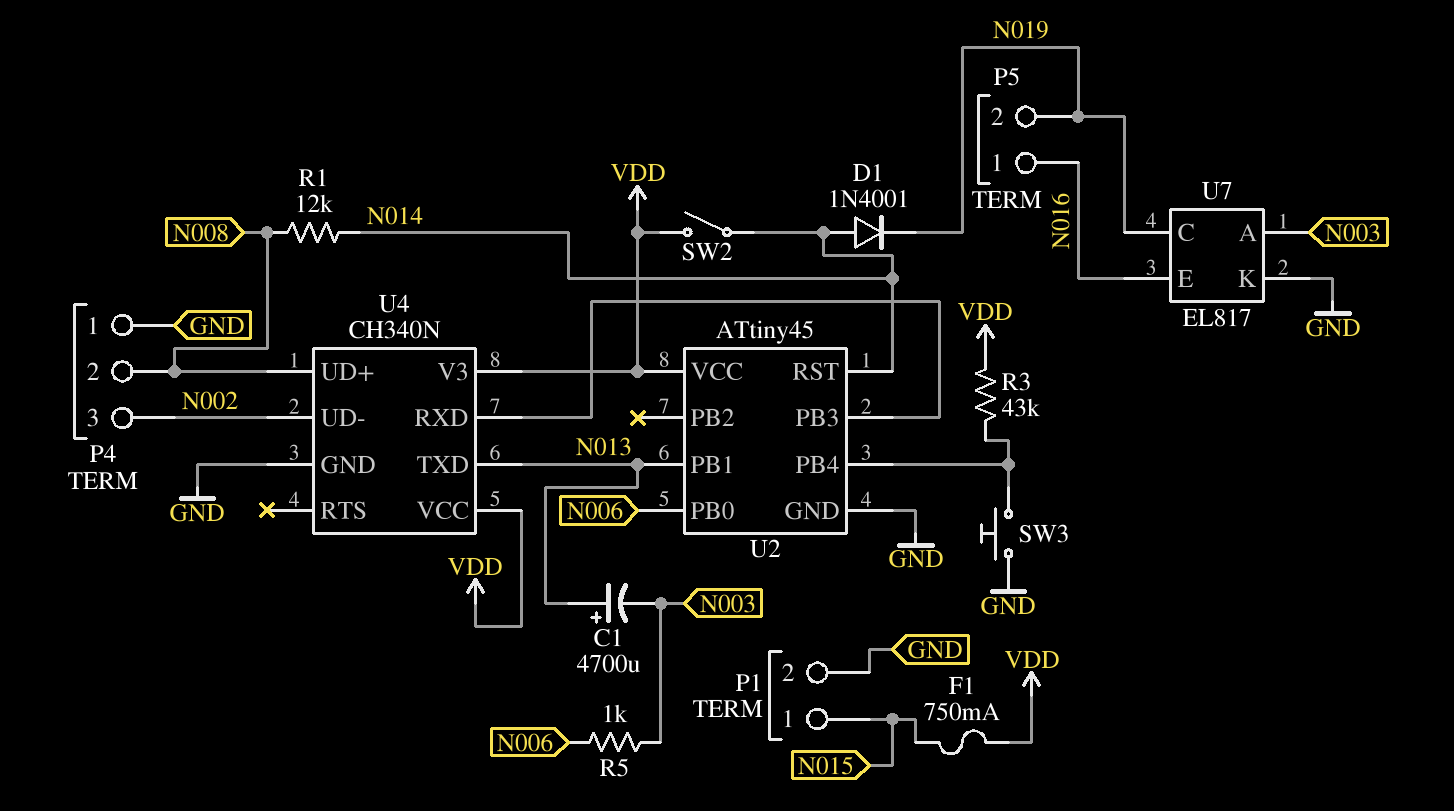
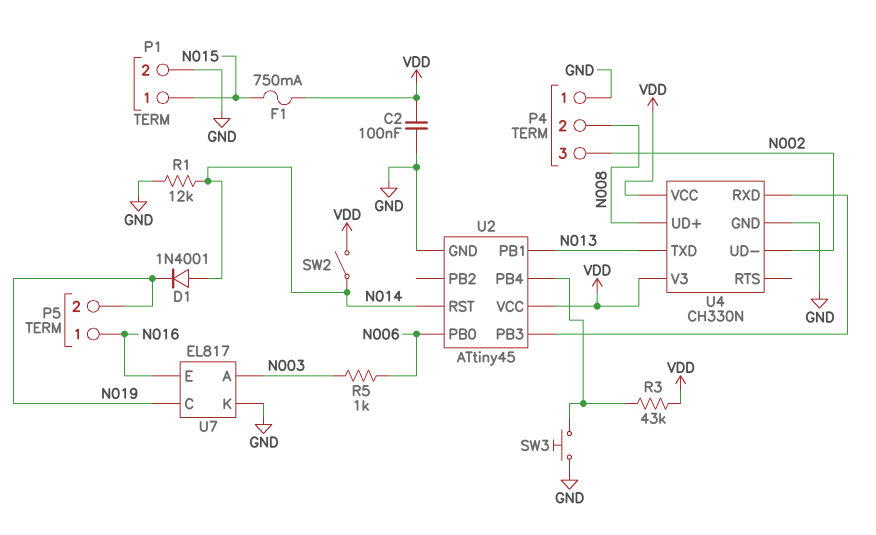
C1: 4700uF (plus N013, minus N003) -> none
C2: none -> 100nF (GND, VDD)
R1: 12k (N008, N014) -> 12k (GND, N014)
U4: CH340N -> CH330N

